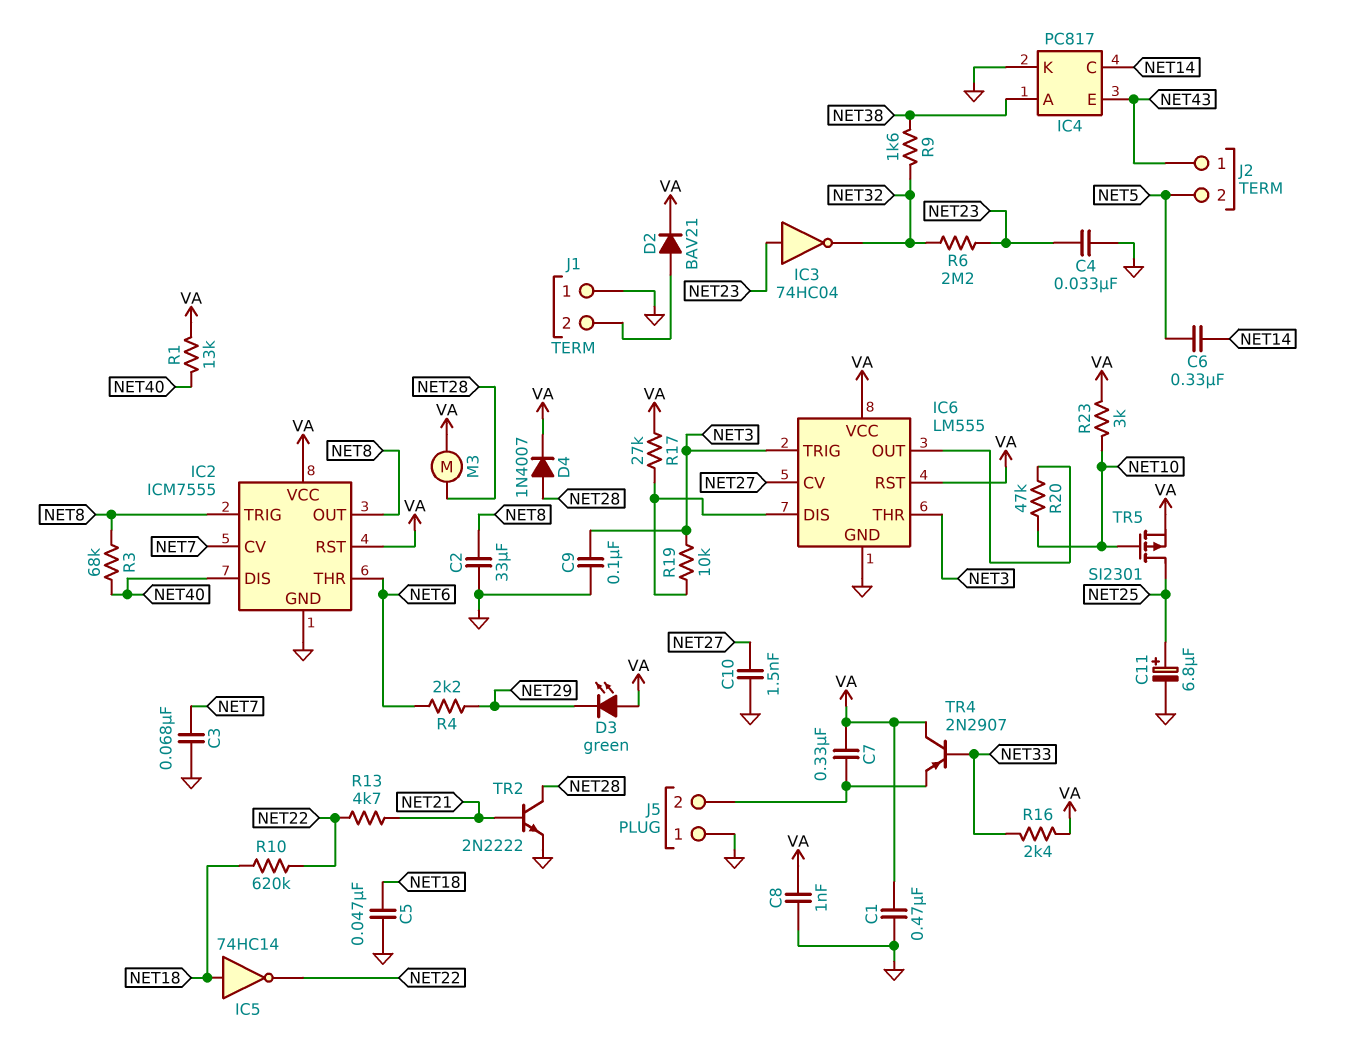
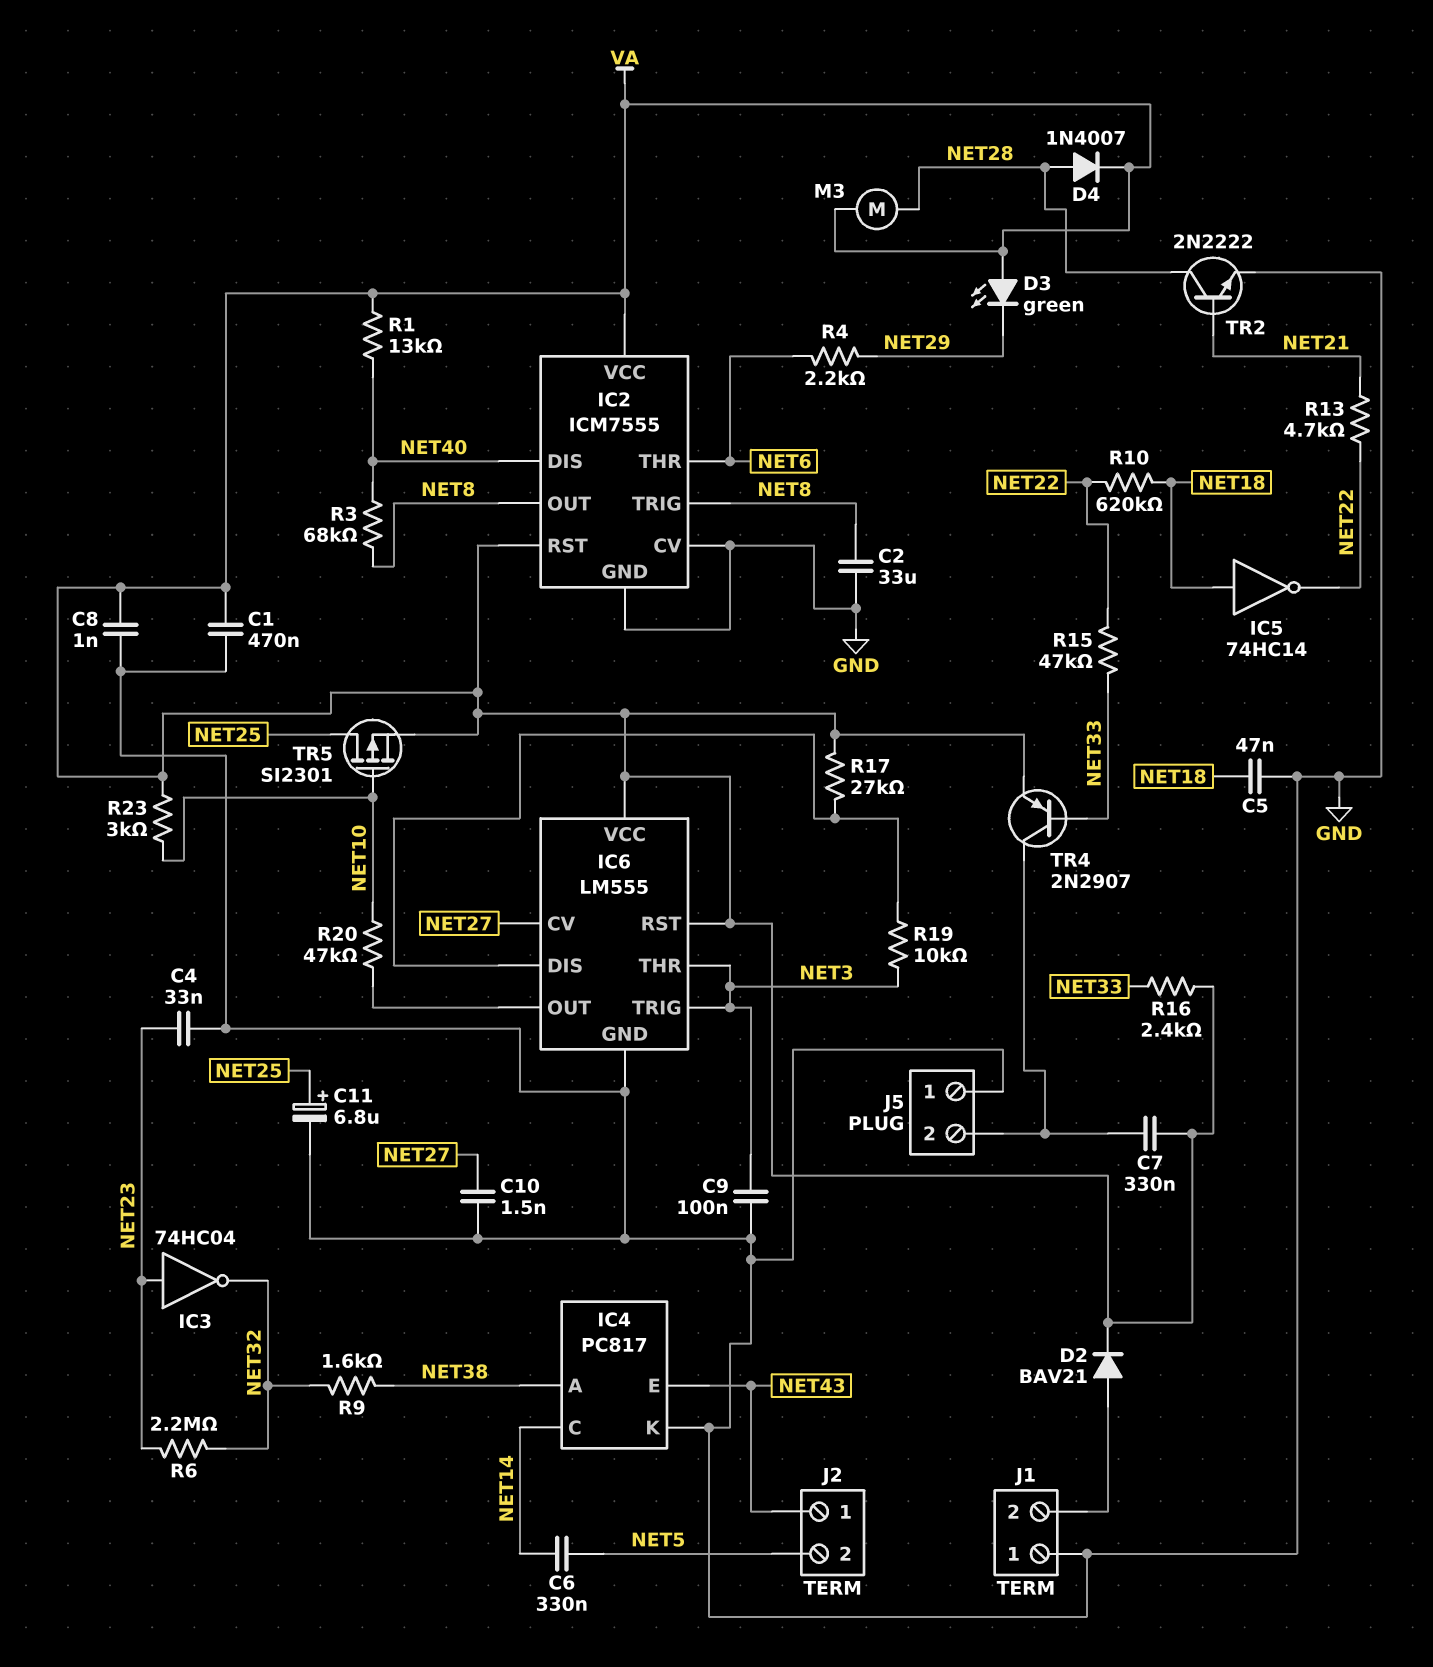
C3: 68nF (GND, NET7) -> none
IC2 pin CV: NET7 -> GND
R15: none -> 47k (NET22, NET33)
TR4: PNP 2N2907 (B NET33, C VA, E J5/2) -> PNP 2N2907 (B NET33, C J5/2, E VA)

